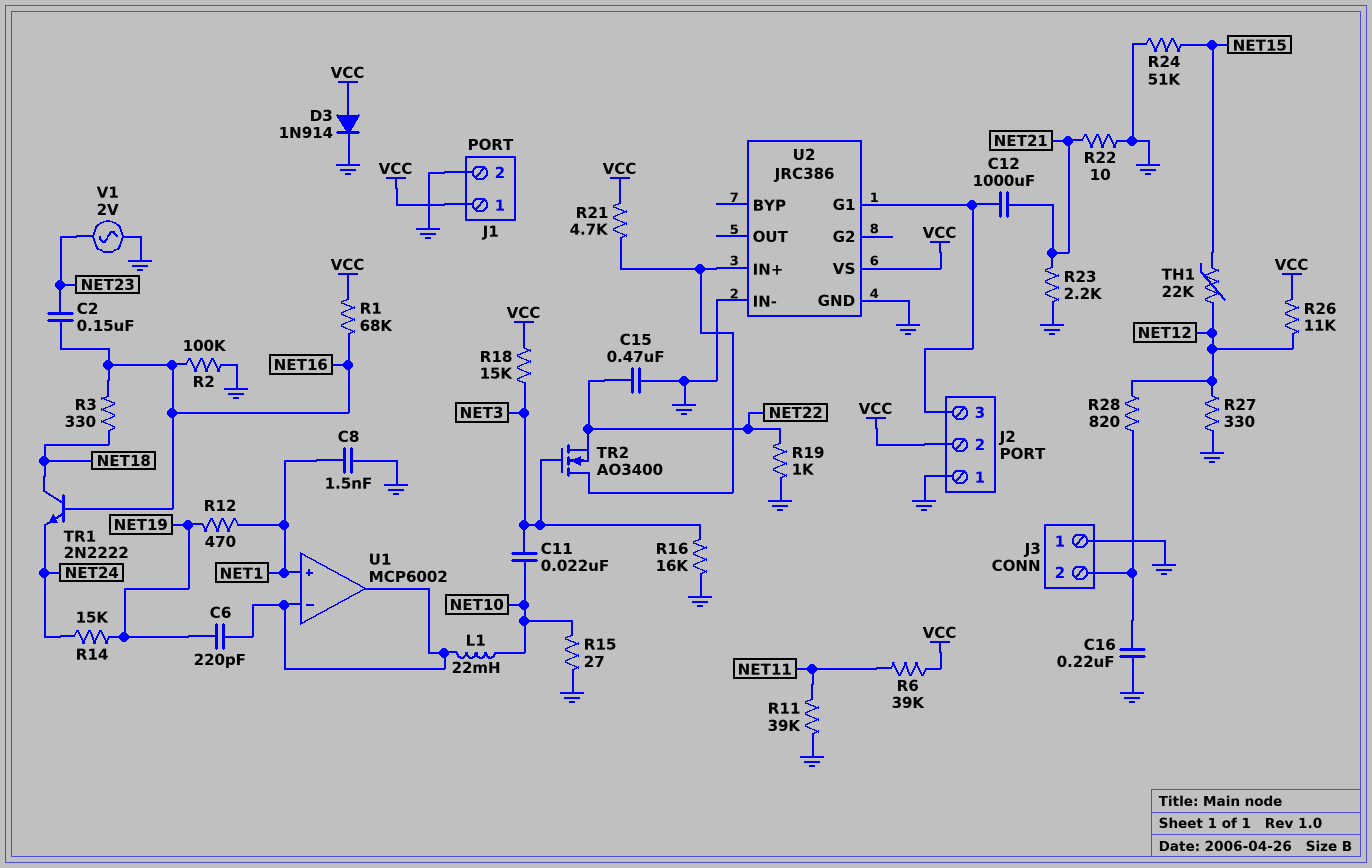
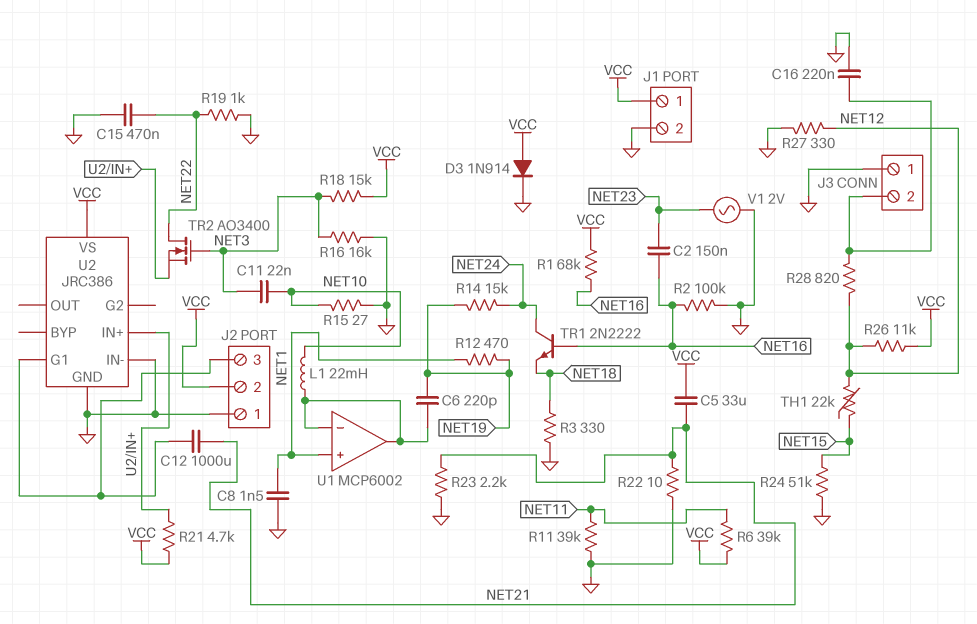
C5: none -> 33uF (NET21, VCC)
R3: 330 (NET16, NET18) -> 330 (GND, NET18)
TR1: NPN 2N2222 (B NET16, C NET18, E NET24) -> NPN 2N2222 (B NET16, C NET24, E NET18)
TR2: NMOS AO3400 (G NET3, D U2/IN+, S NET22) -> NMOS AO3400 (G NET3, D NET22, S U2/IN+)

